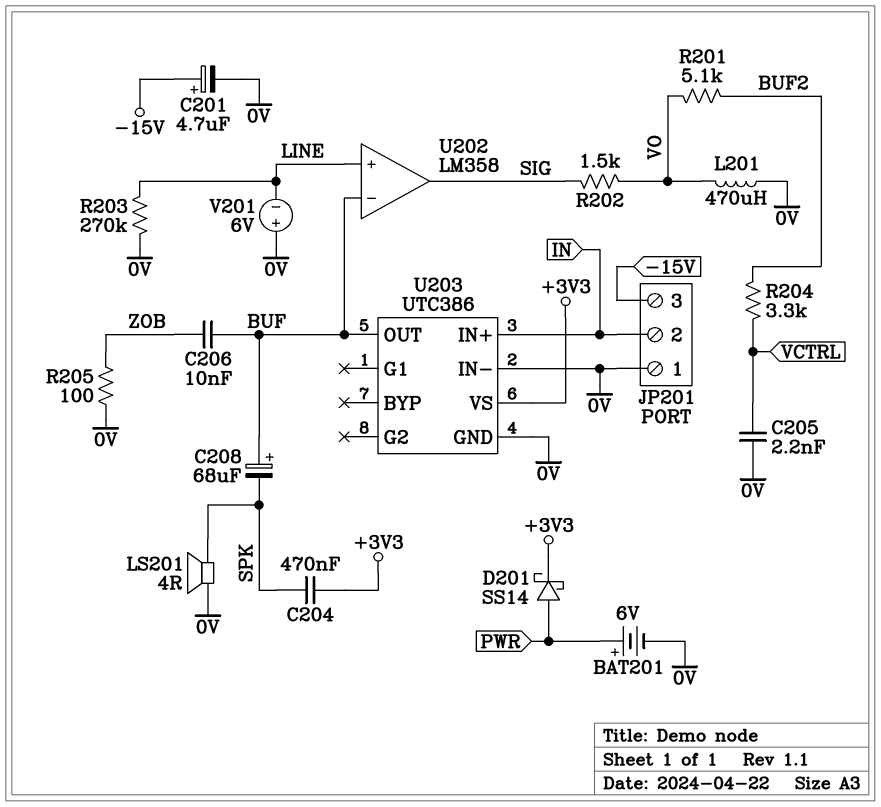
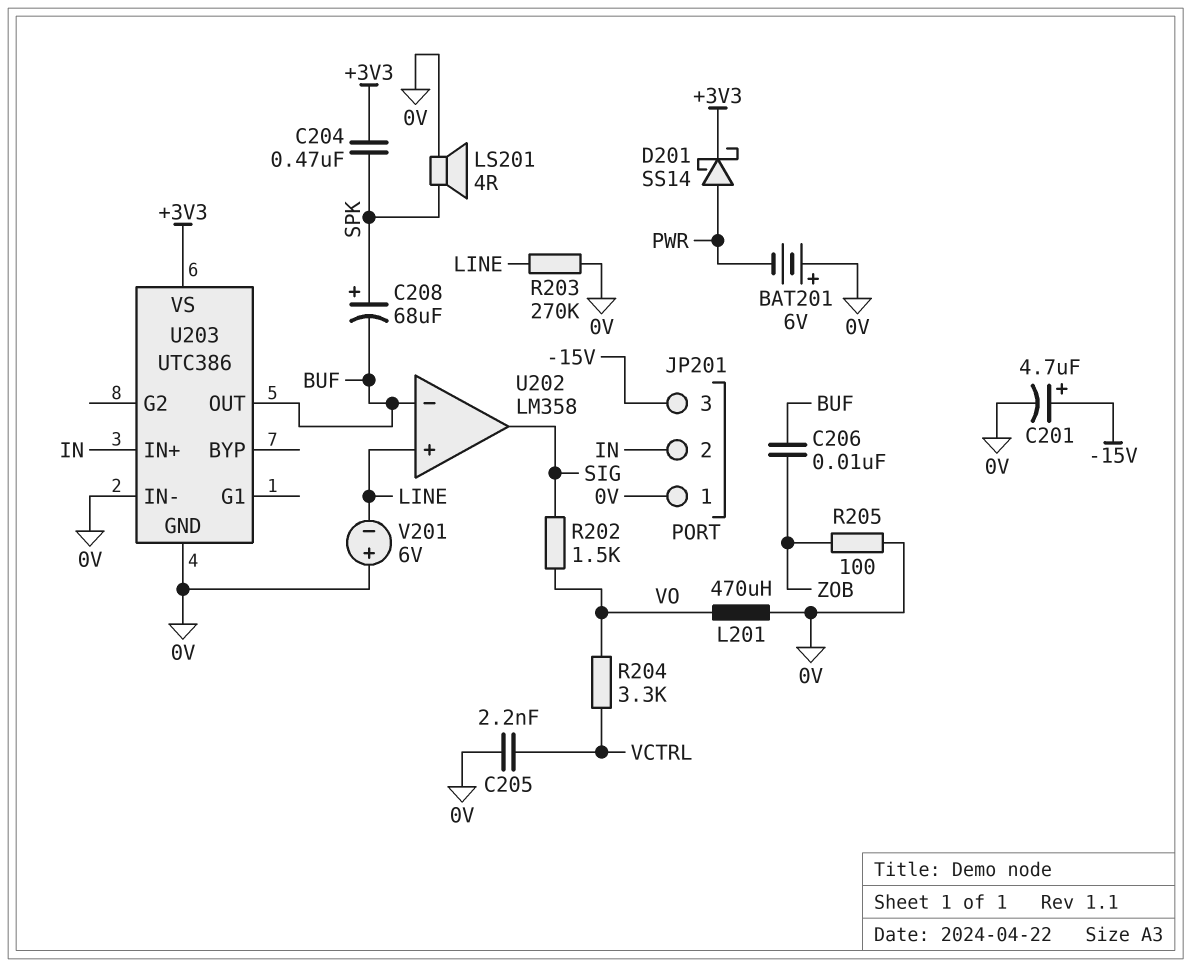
BAT201: 6V (plus PWR, minus 0V) -> 6V (plus 0V, minus PWR)
C208: 68uF (plus BUF, minus SPK) -> 68uF (plus SPK, minus BUF)
R201: 5.1k (BUF2, VO) -> none
R204: 3.3k (BUF2, VCTRL) -> 3.3k (VCTRL, VO)

